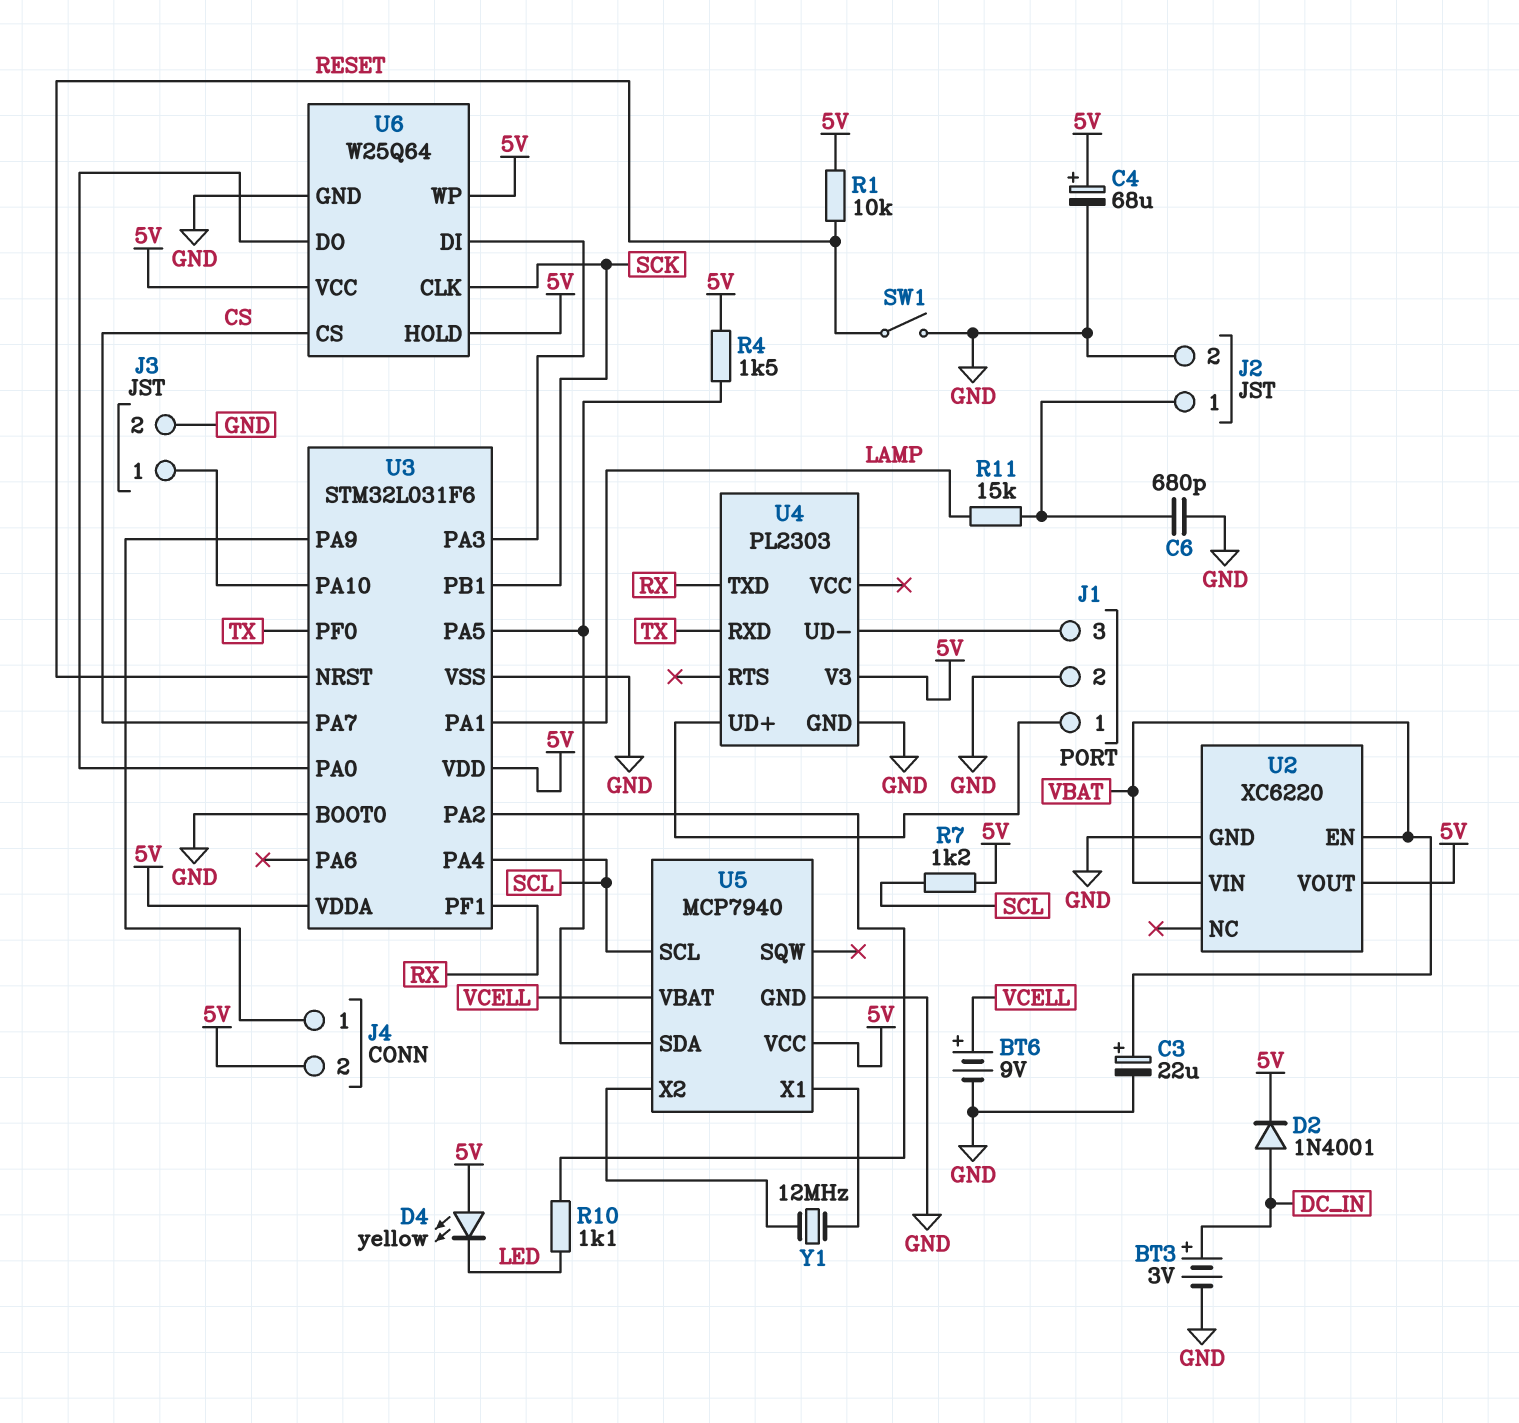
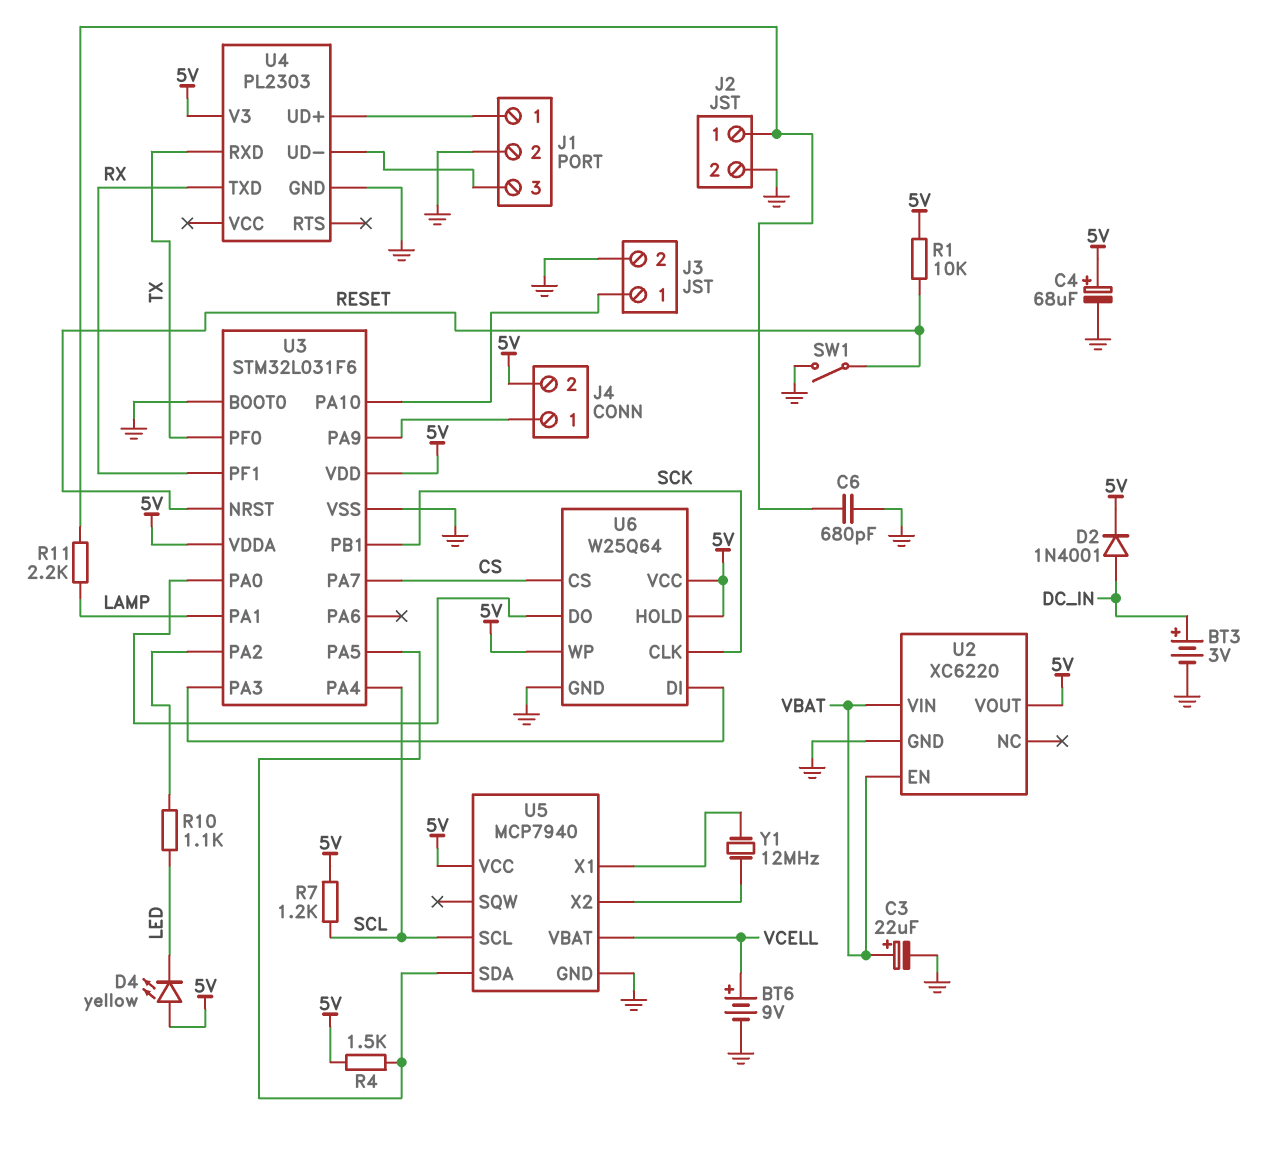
R11: 15k (J2/1, LAMP) -> 2.2k (J2/1, LAMP)

